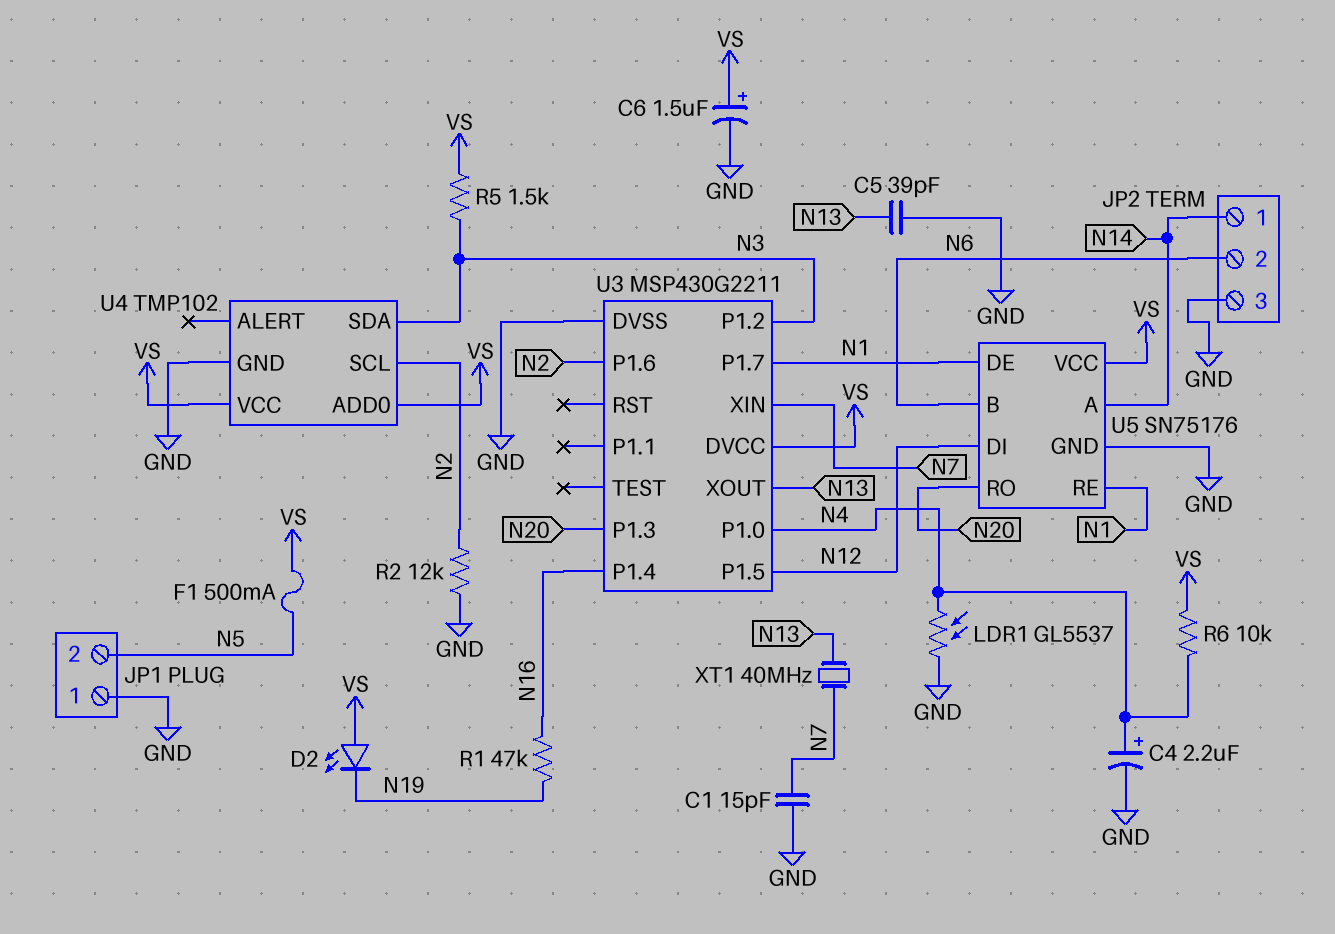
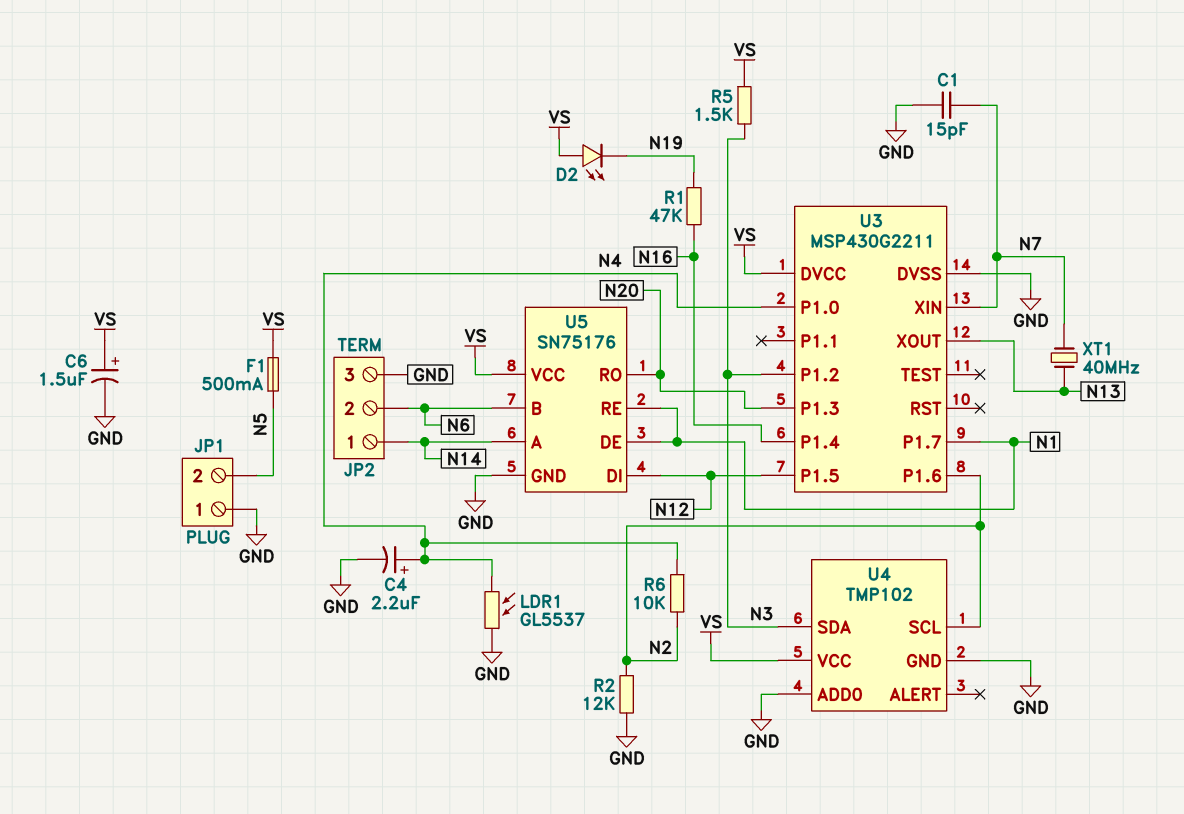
C5: 39pF (GND, N13) -> none
R6: 10k (N4, VS) -> 10k (N2, N4)
U4 pin ADD0: VS -> GND

